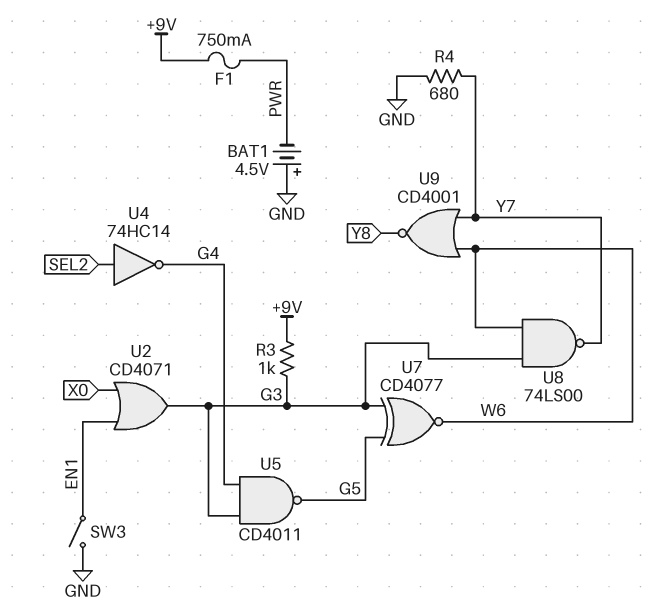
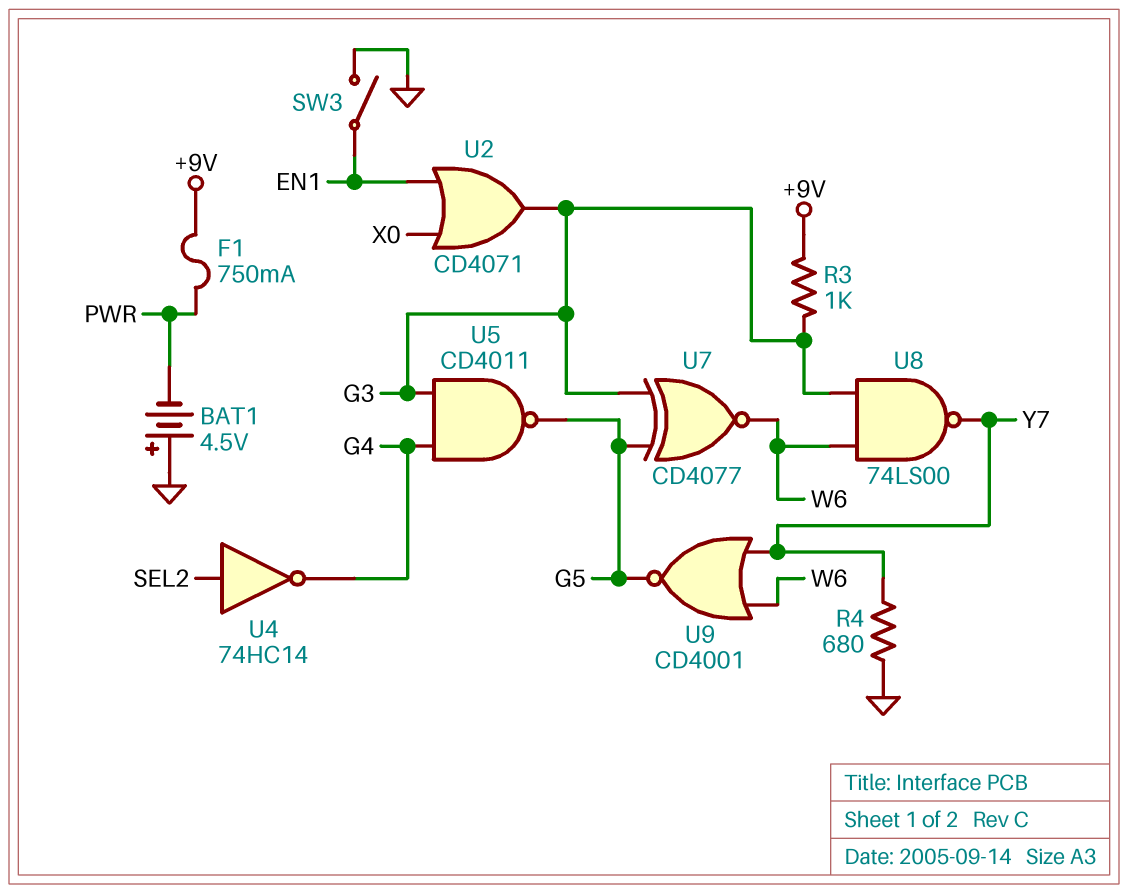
U9: NOR CD4001 (in W6, in Y7, out Y8) -> NOR CD4001 (in W6, in Y7, out G5)

